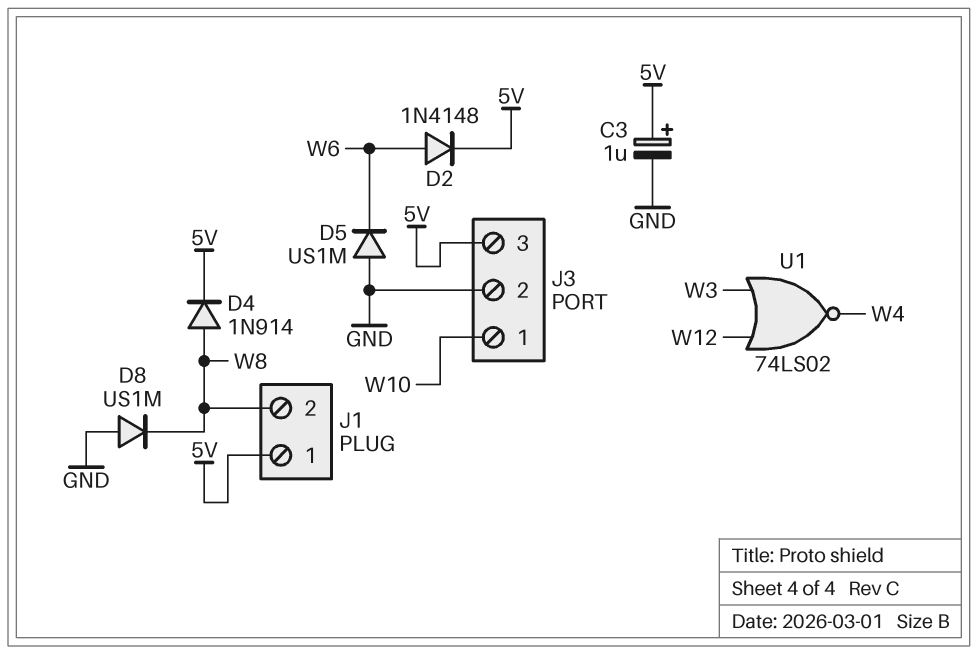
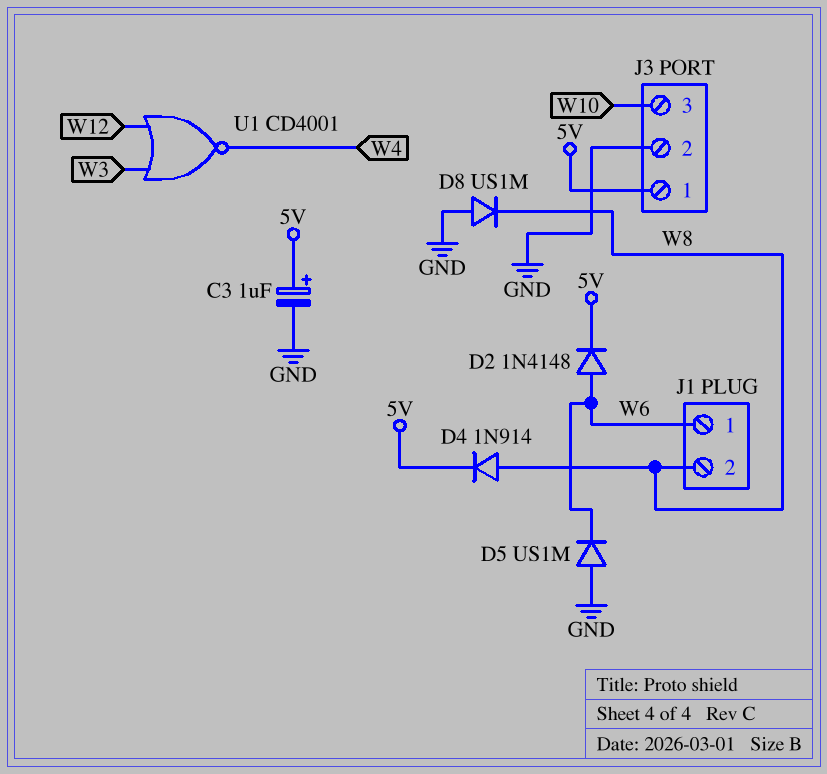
J1 pin 1: 5V -> W6
J3 pin 1: W10 -> 5V
J3 pin 3: 5V -> W10
U1: NOR 74LS02 (in W3, in W12, out W4) -> NOR CD4001 (in W3, in W12, out W4)

